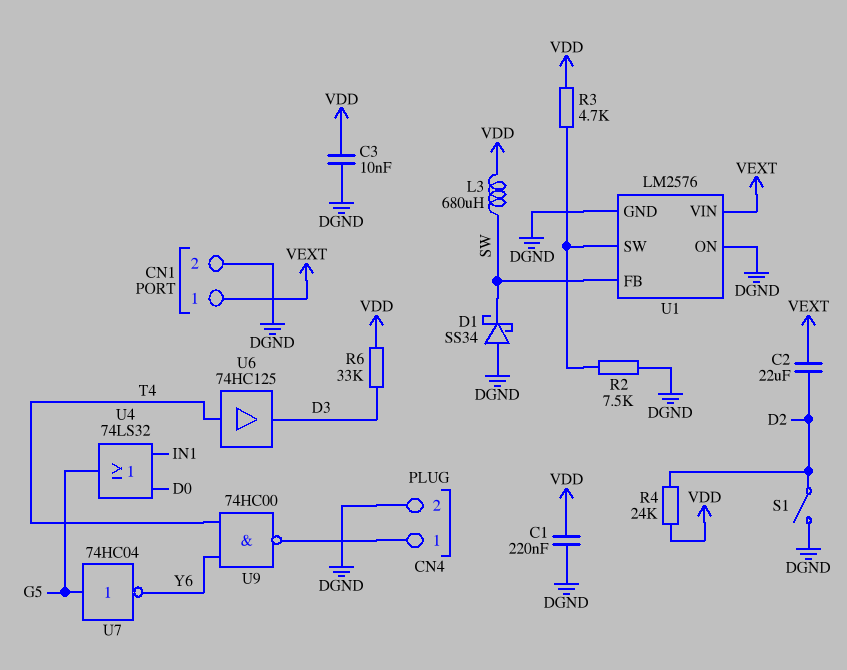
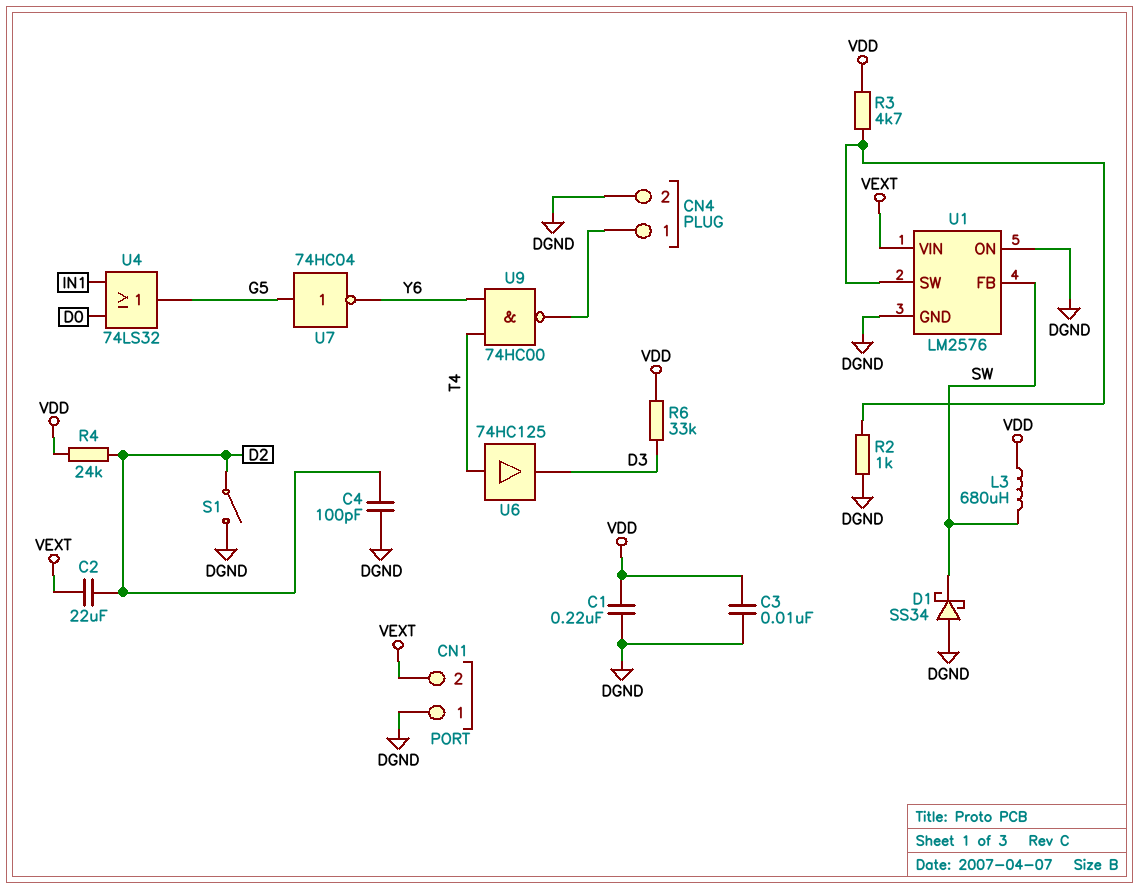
C4: none -> 100pF (D2, DGND)
CN1 pin 1: VEXT -> DGND
CN1 pin 2: DGND -> VEXT
R2: 7.5k (DGND, U1/SW) -> 1k (DGND, U1/SW)

